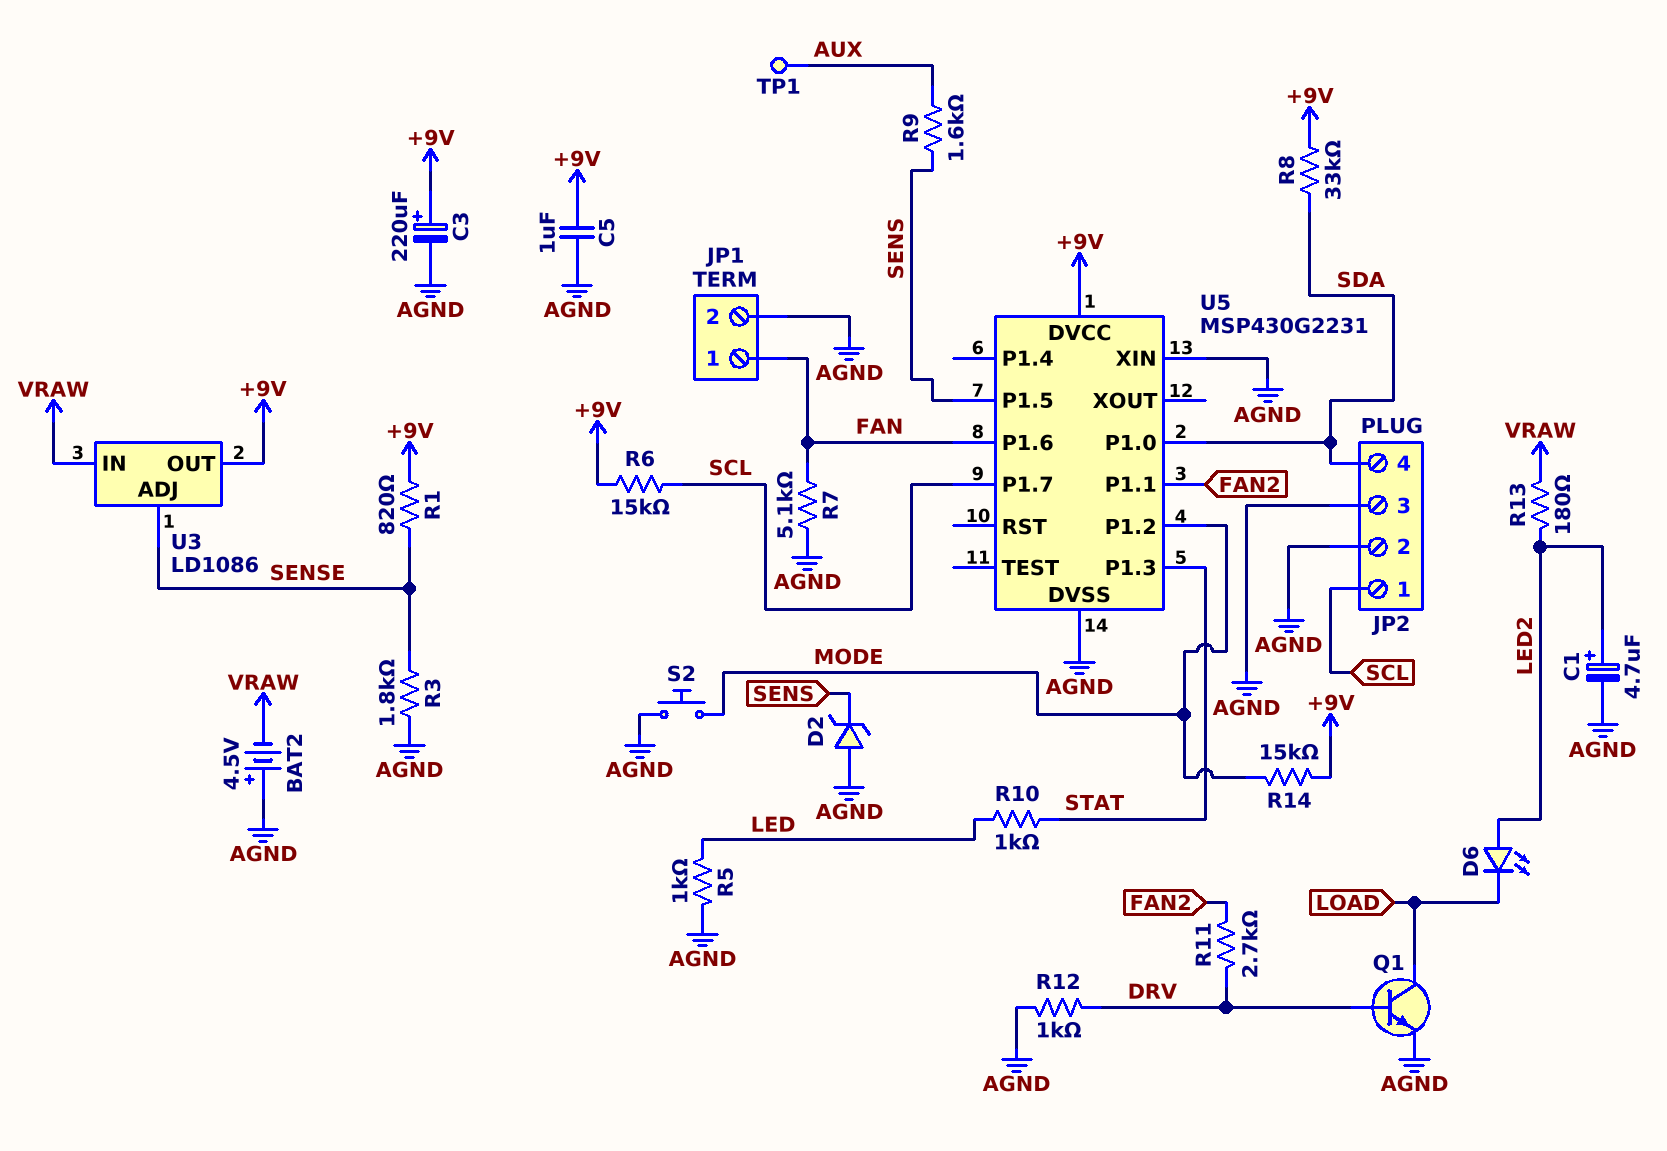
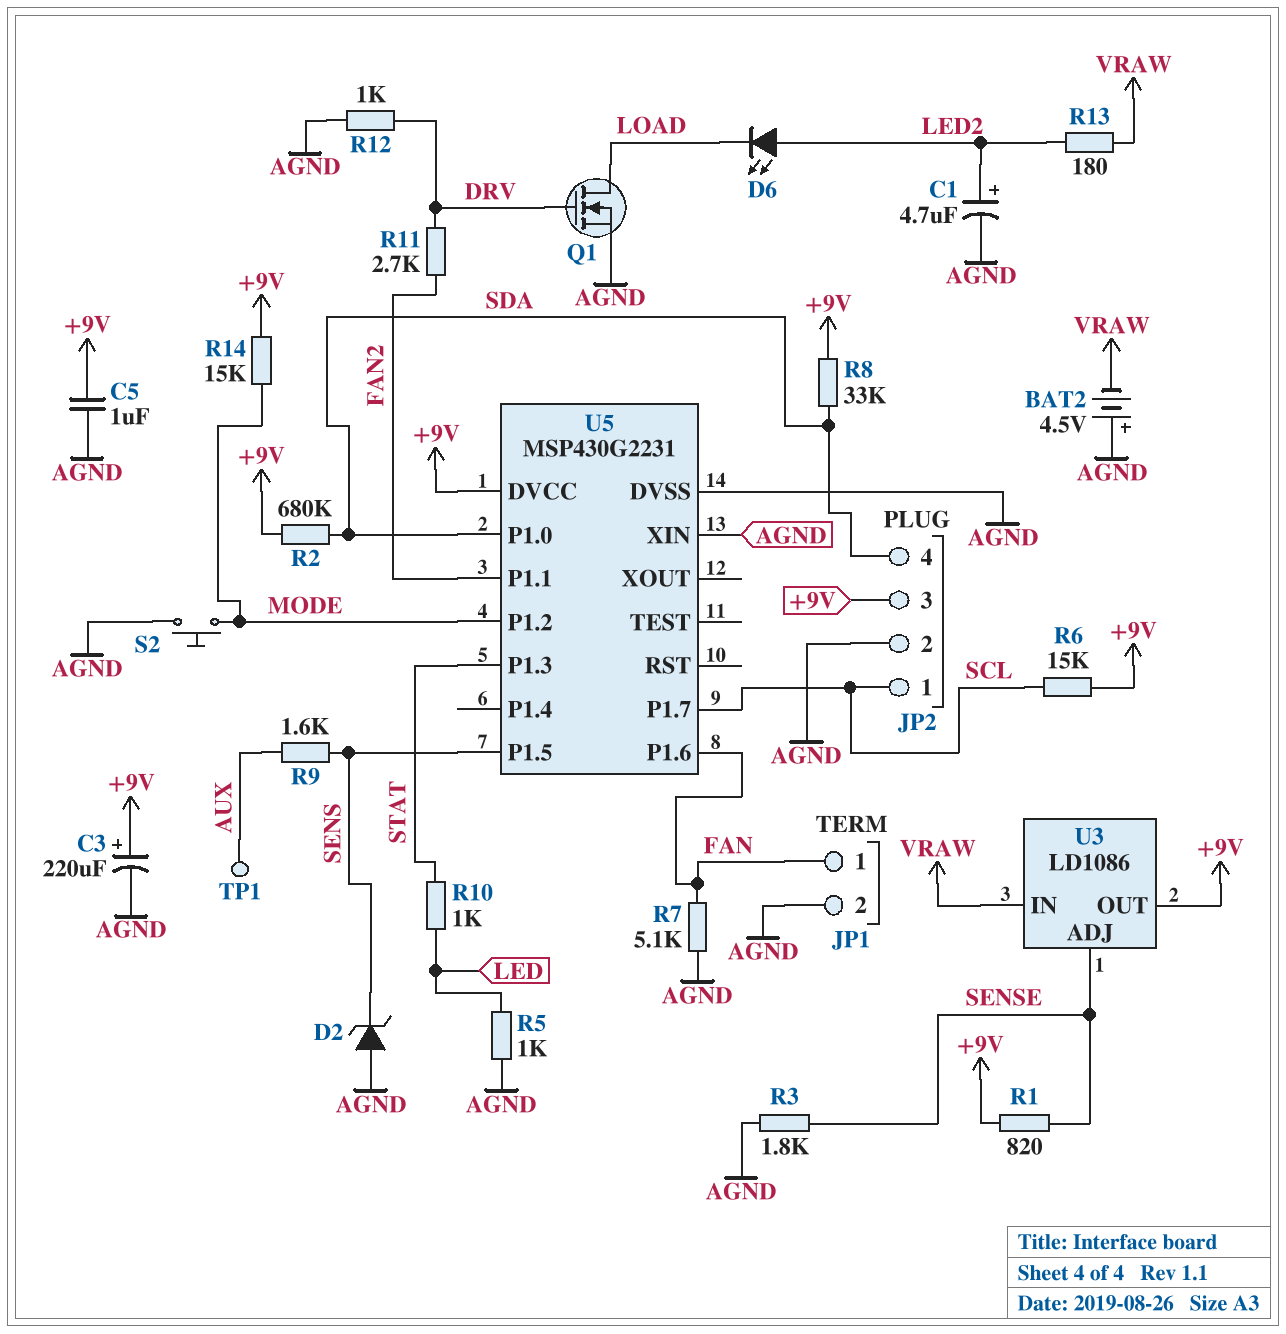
JP2 pin 3: AGND -> +9V
Q1: NPN (B DRV, C LOAD, E AGND) -> NMOS (G DRV, D LOAD, S AGND)
R2: none -> 680k (+9V, SDA)

